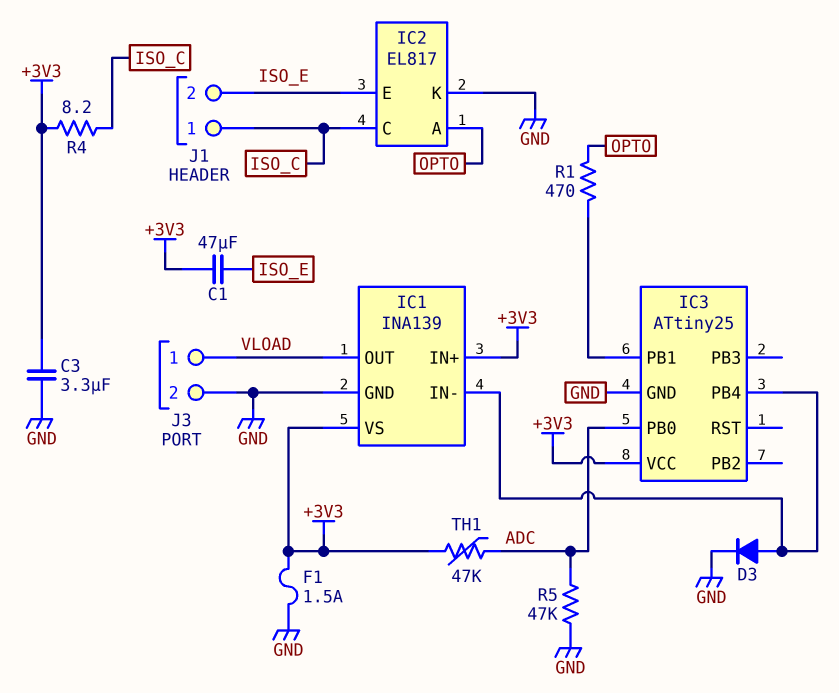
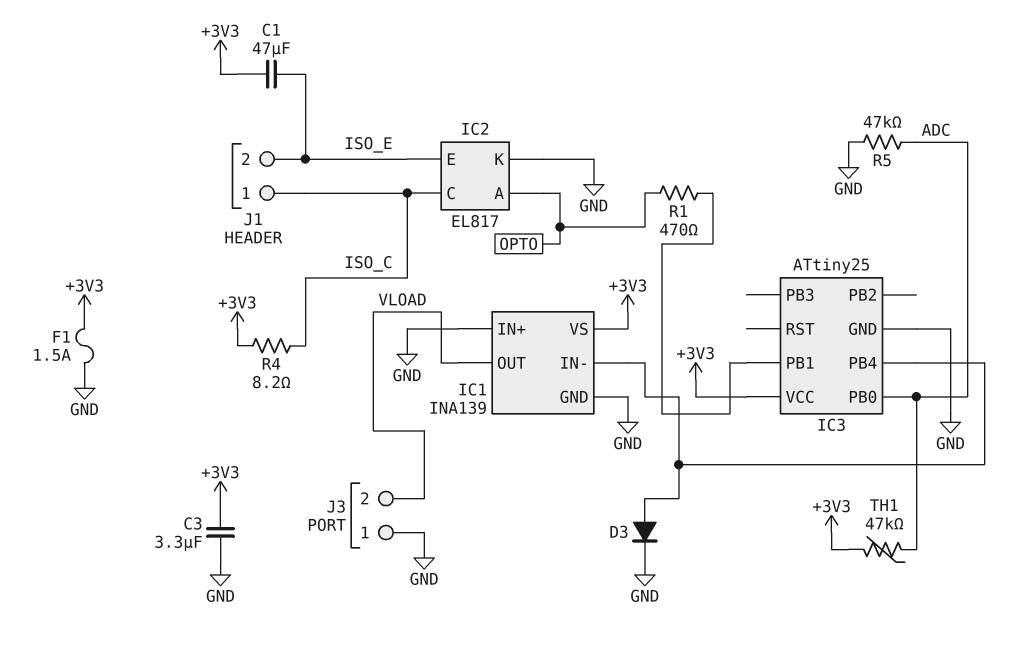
IC1 pin IN+: +3V3 -> GND
J3 pin 1: VLOAD -> GND
J3 pin 2: GND -> VLOAD

